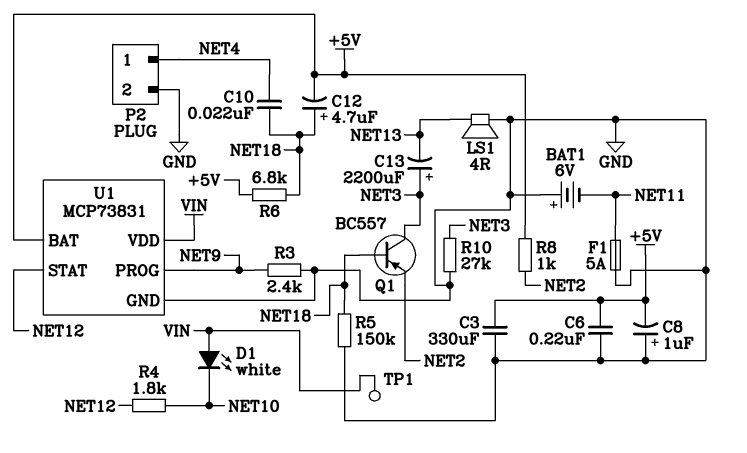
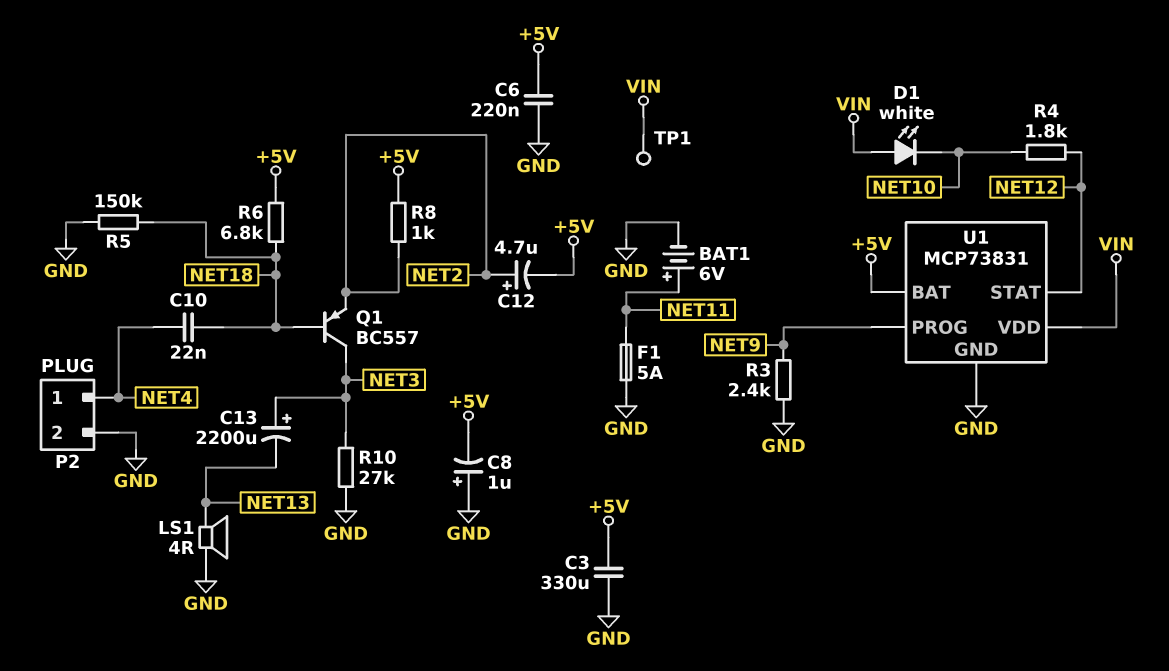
BAT1: 6V (plus GND, minus NET11) -> 6V (plus NET11, minus GND)
C12: 4.7uF (plus NET18, minus +5V) -> 4.7uF (plus NET2, minus +5V)

